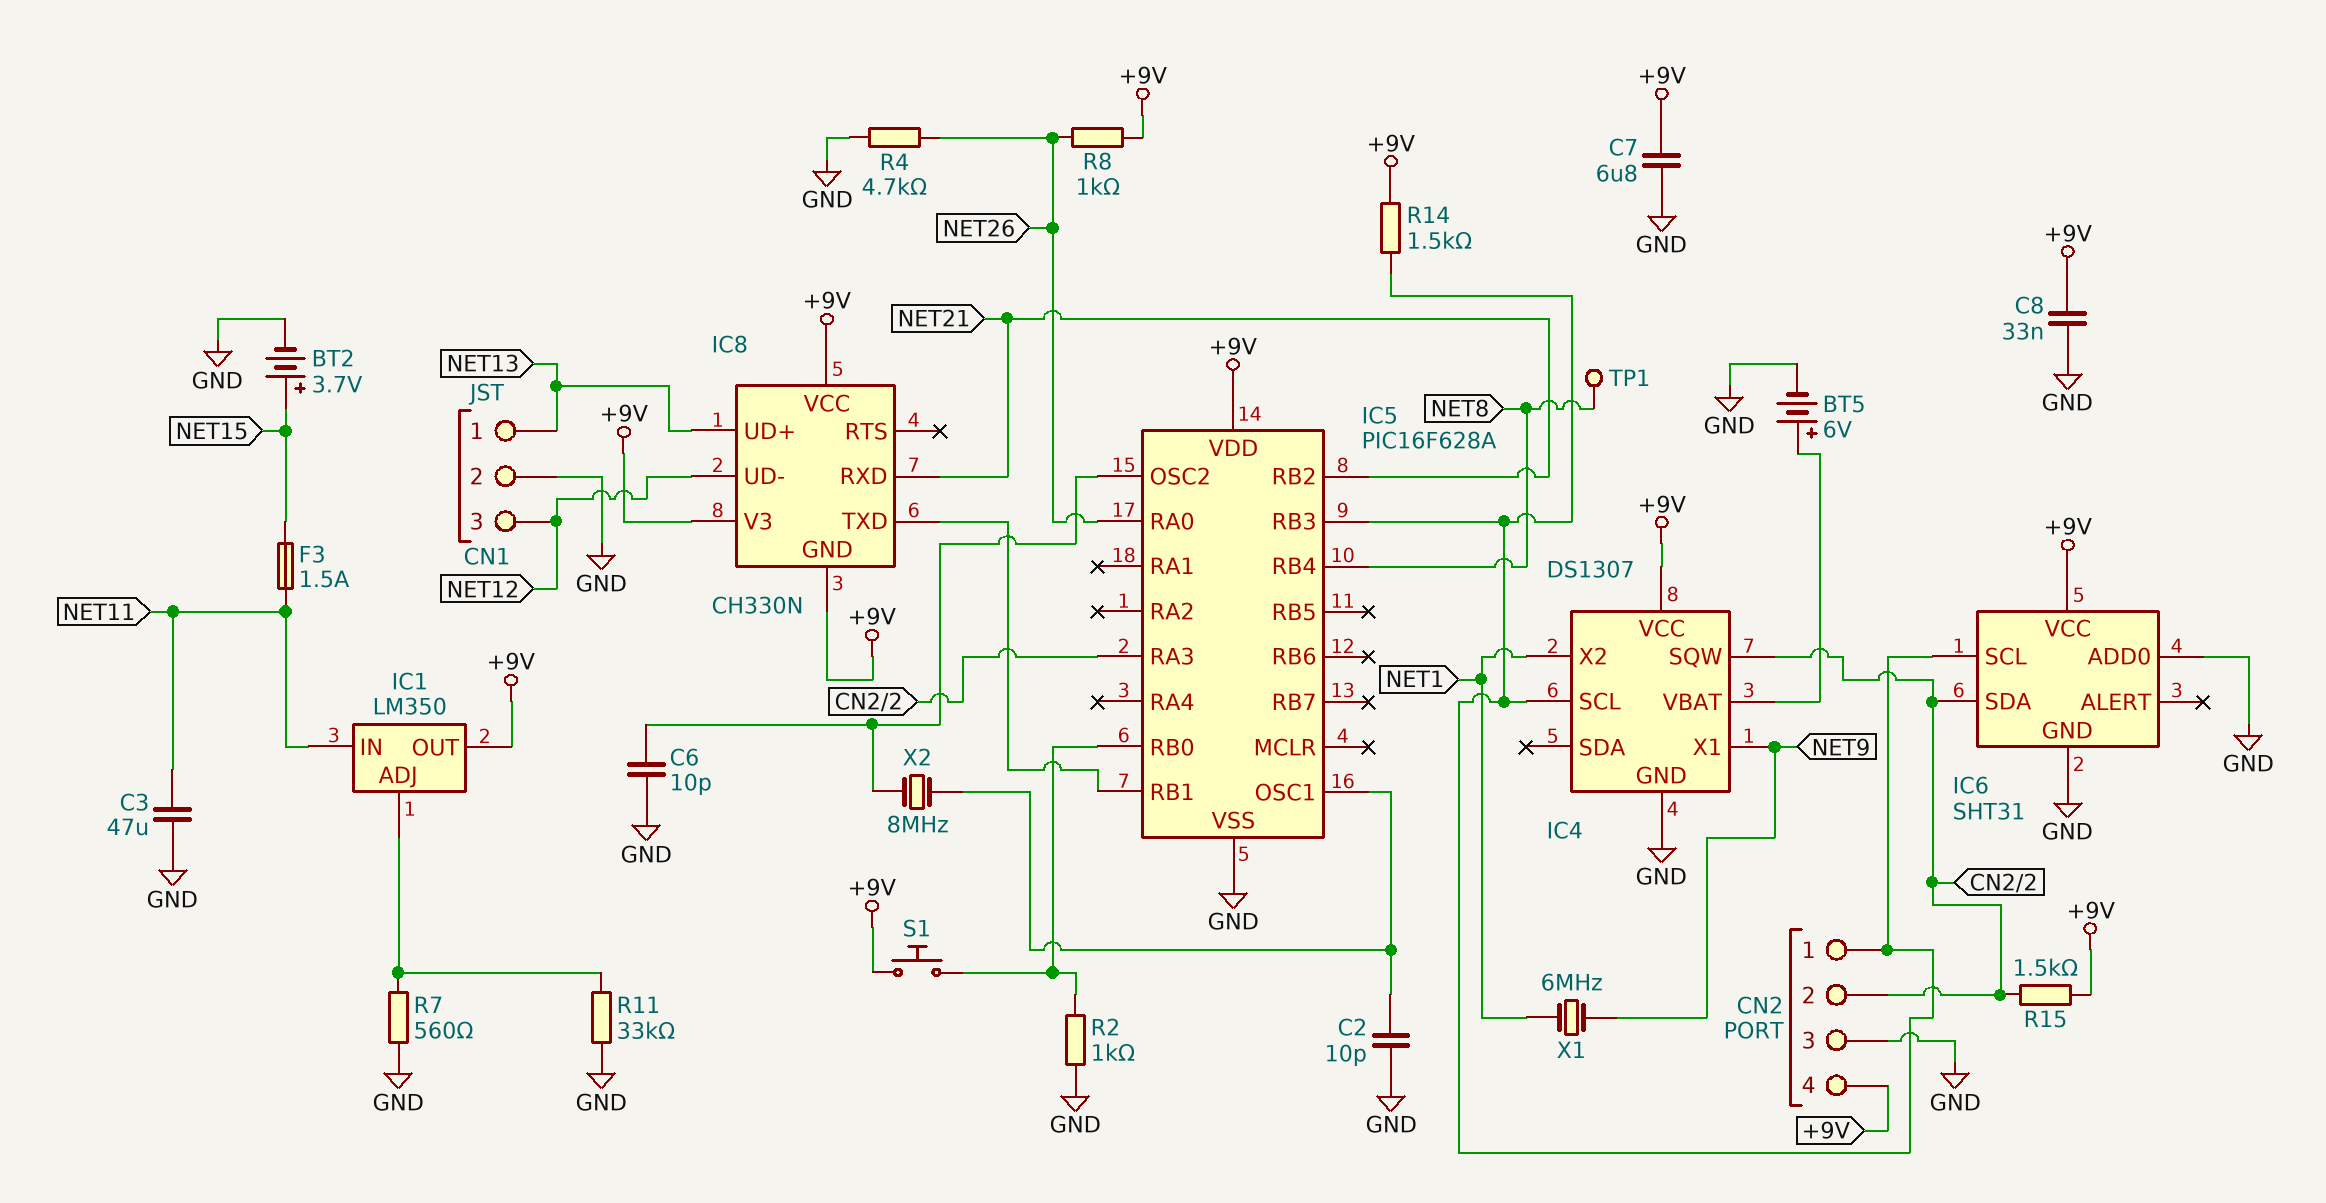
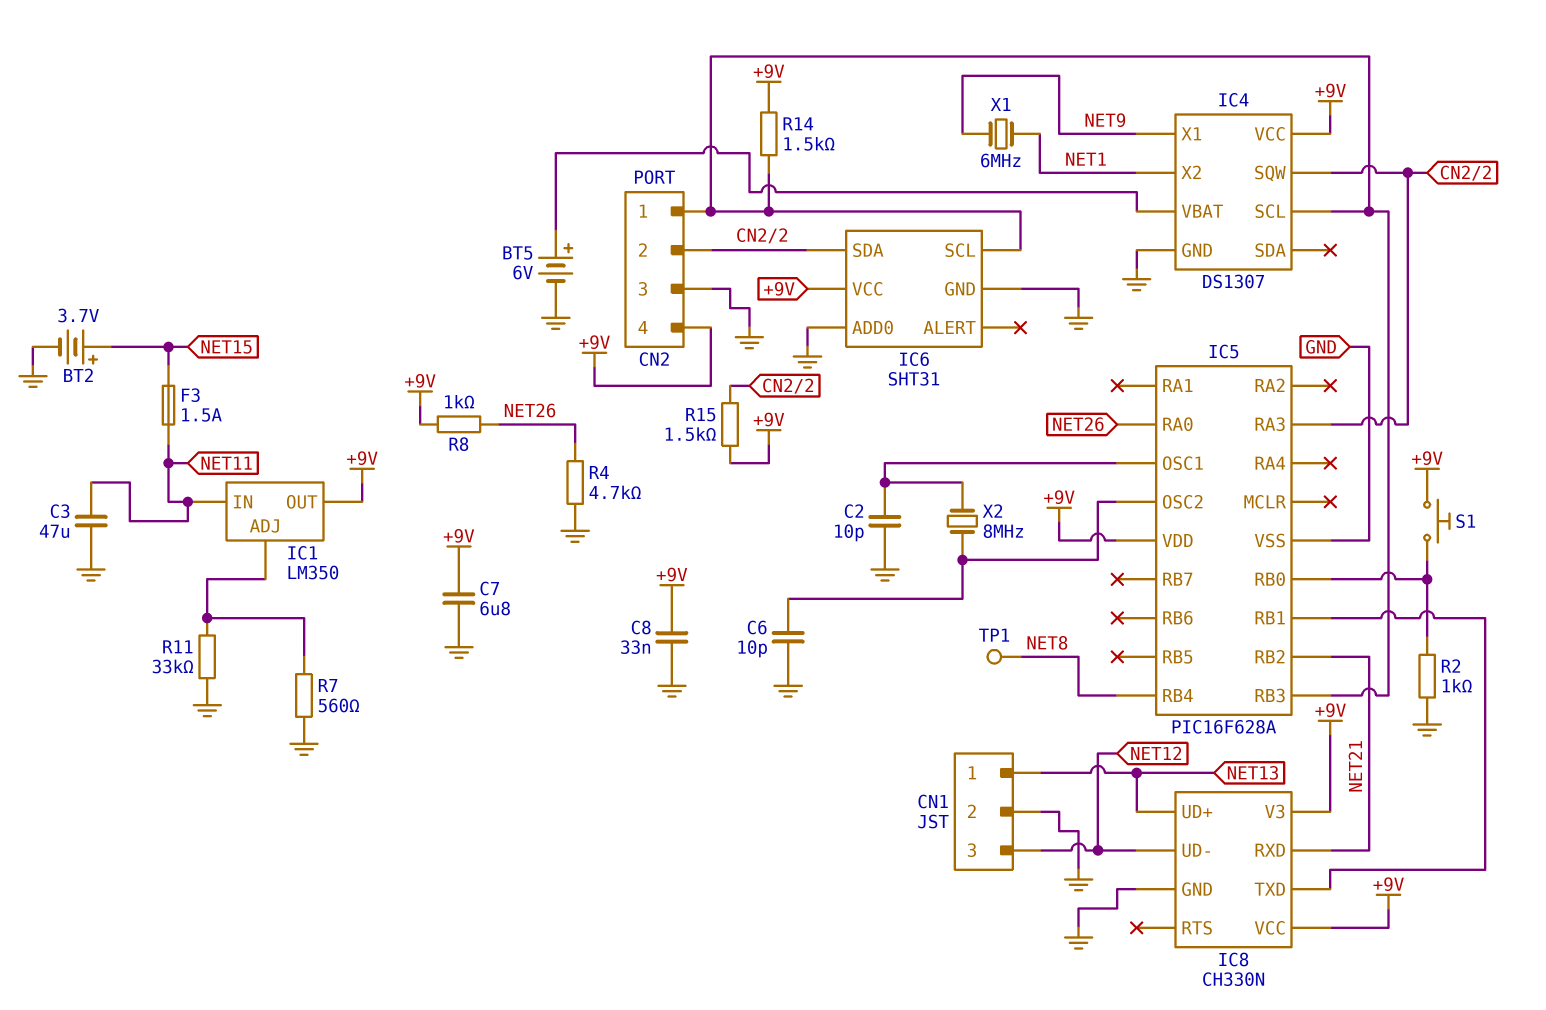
IC8 pin GND: +9V -> GND

